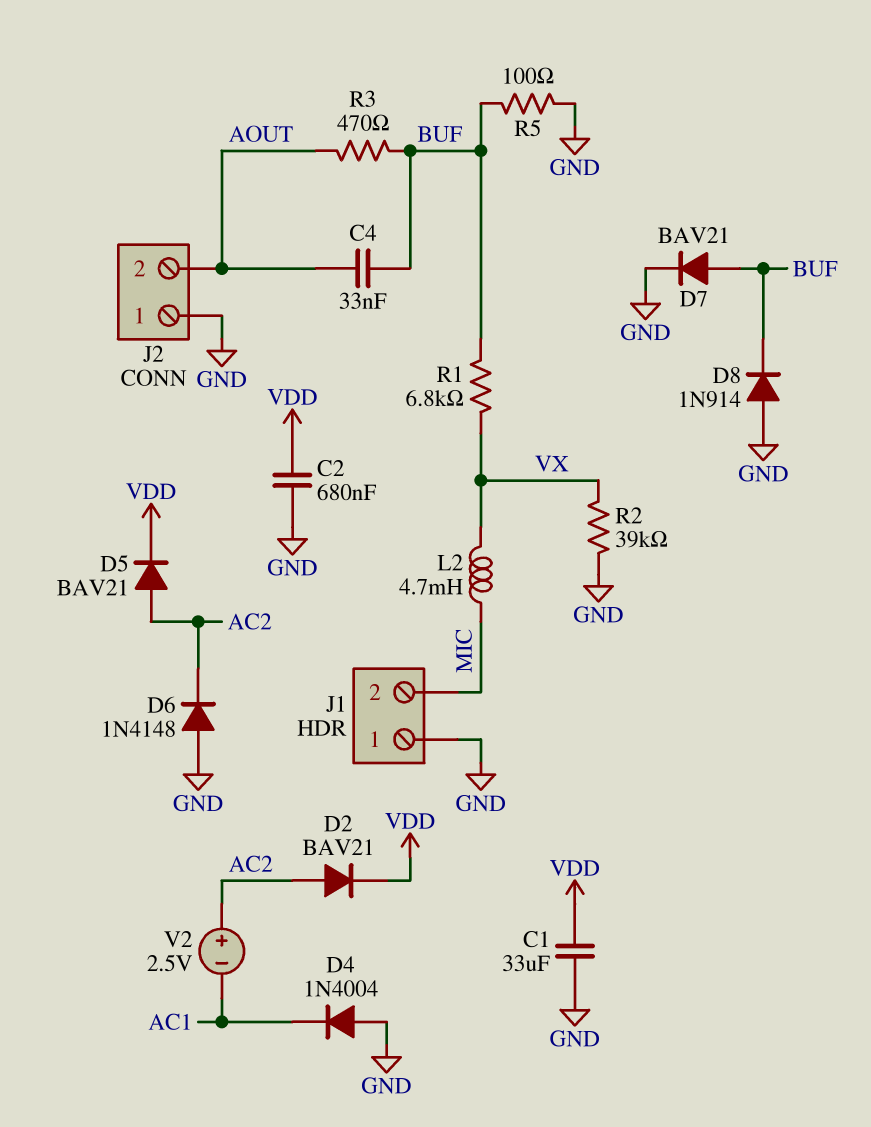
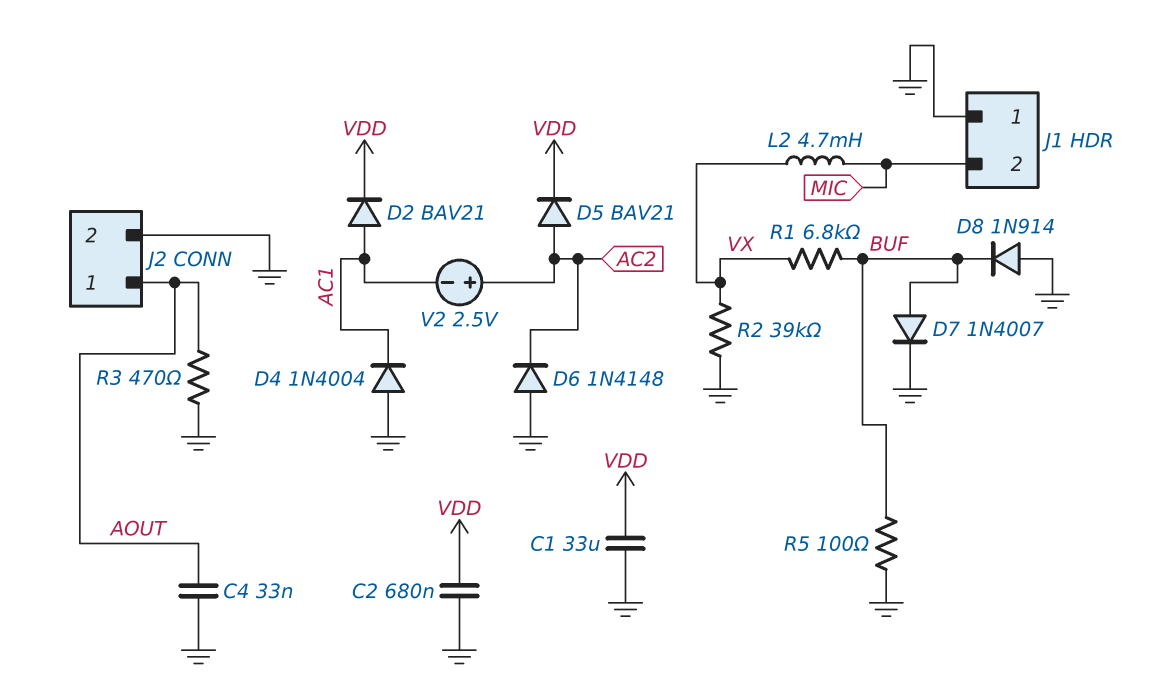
C4: 33nF (AOUT, BUF) -> 33nF (AOUT, GND)
D2: diode BAV21 (A AC2, K VDD) -> diode BAV21 (A AC1, K VDD)
D7: diode BAV21 (A BUF, K GND) -> diode 1N4007 (A BUF, K GND)
J2 pin 1: GND -> AOUT
J2 pin 2: AOUT -> GND
R3: 470 (AOUT, BUF) -> 470 (AOUT, GND)

